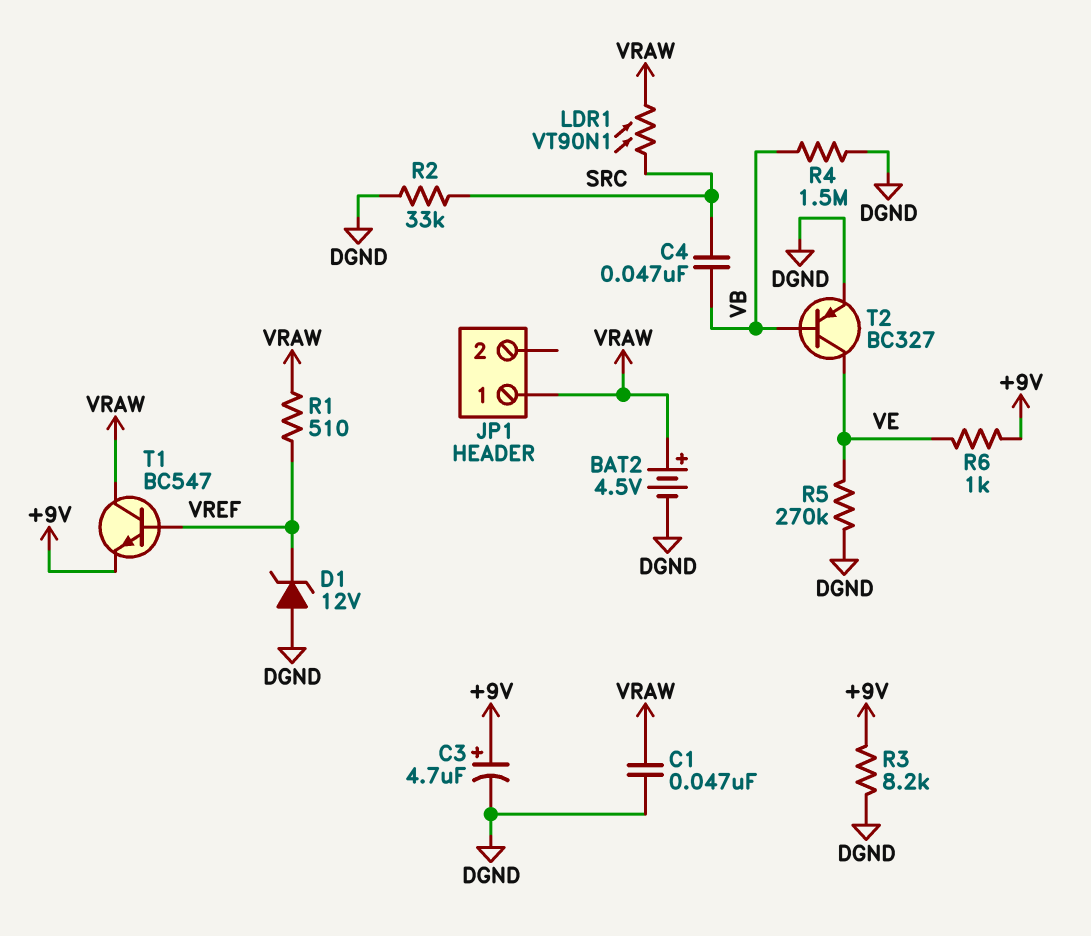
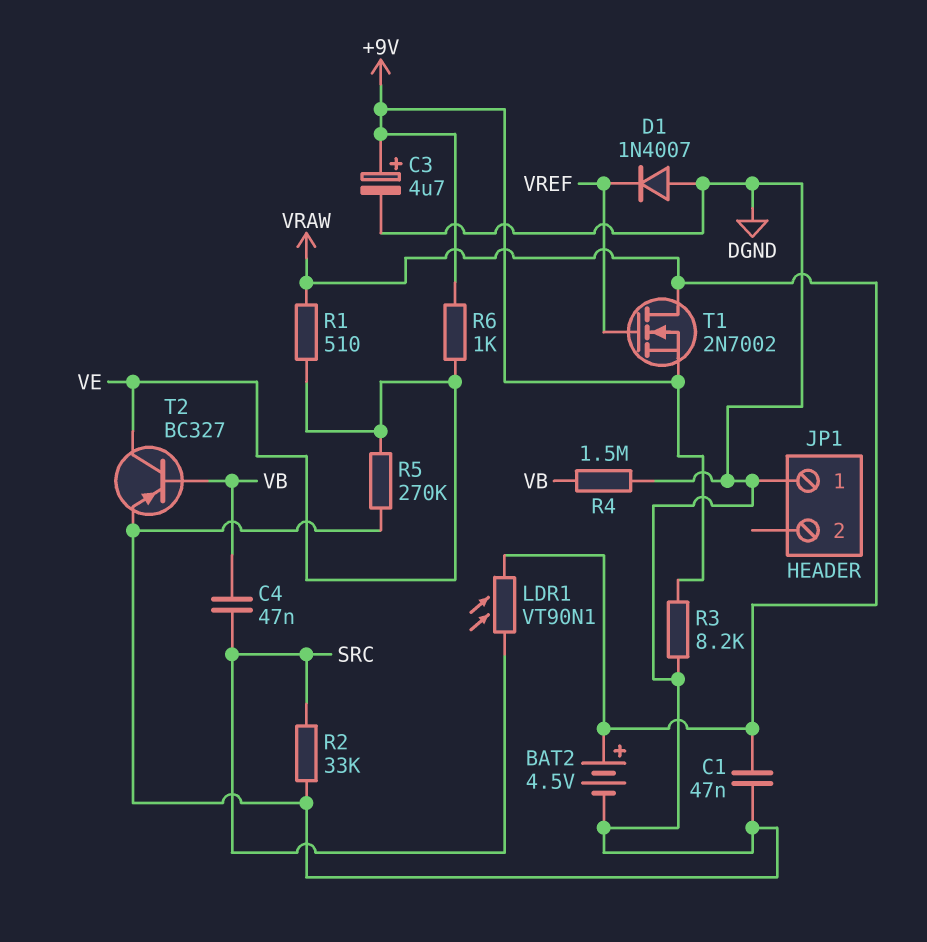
D1: zener 12V (A DGND, K VREF) -> diode 1N4007 (A DGND, K VREF)
JP1 pin 1: VRAW -> DGND
R1: 510 (VRAW, VREF) -> 510 (VE, VRAW)
T1: NPN BC547 (B VREF, C VRAW, E +9V) -> NMOS 2N7002 (G VREF, D VRAW, S +9V)

